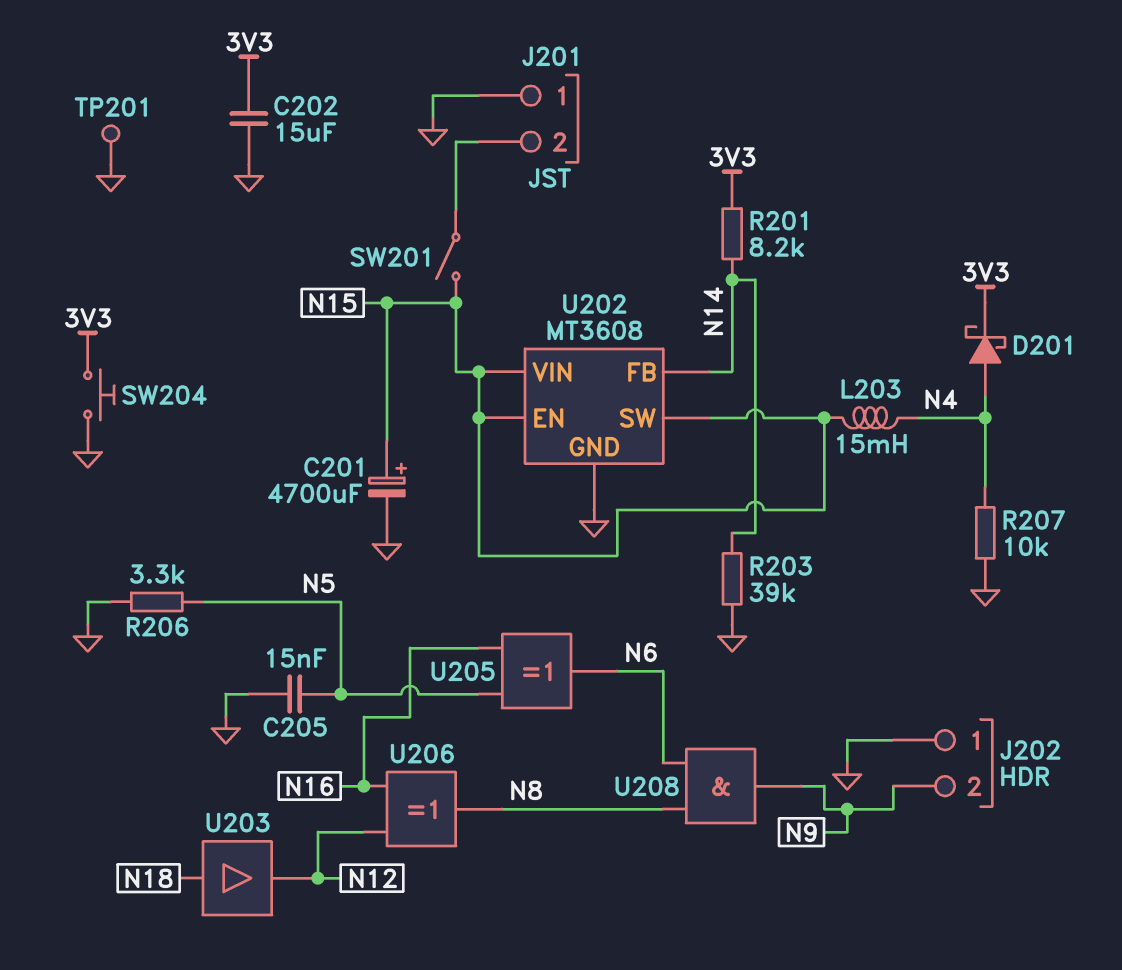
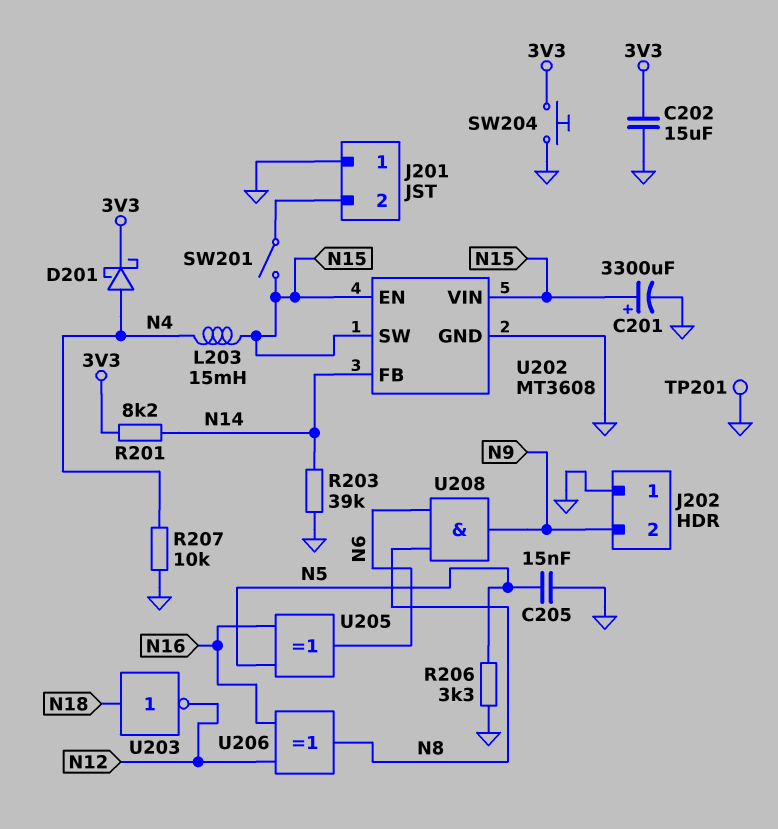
C201: 4700uF (plus N15, minus GND) -> 3300uF (plus N15, minus GND)
U203: buffer (in N18, out N12) -> NOT (in N18, out N12)

